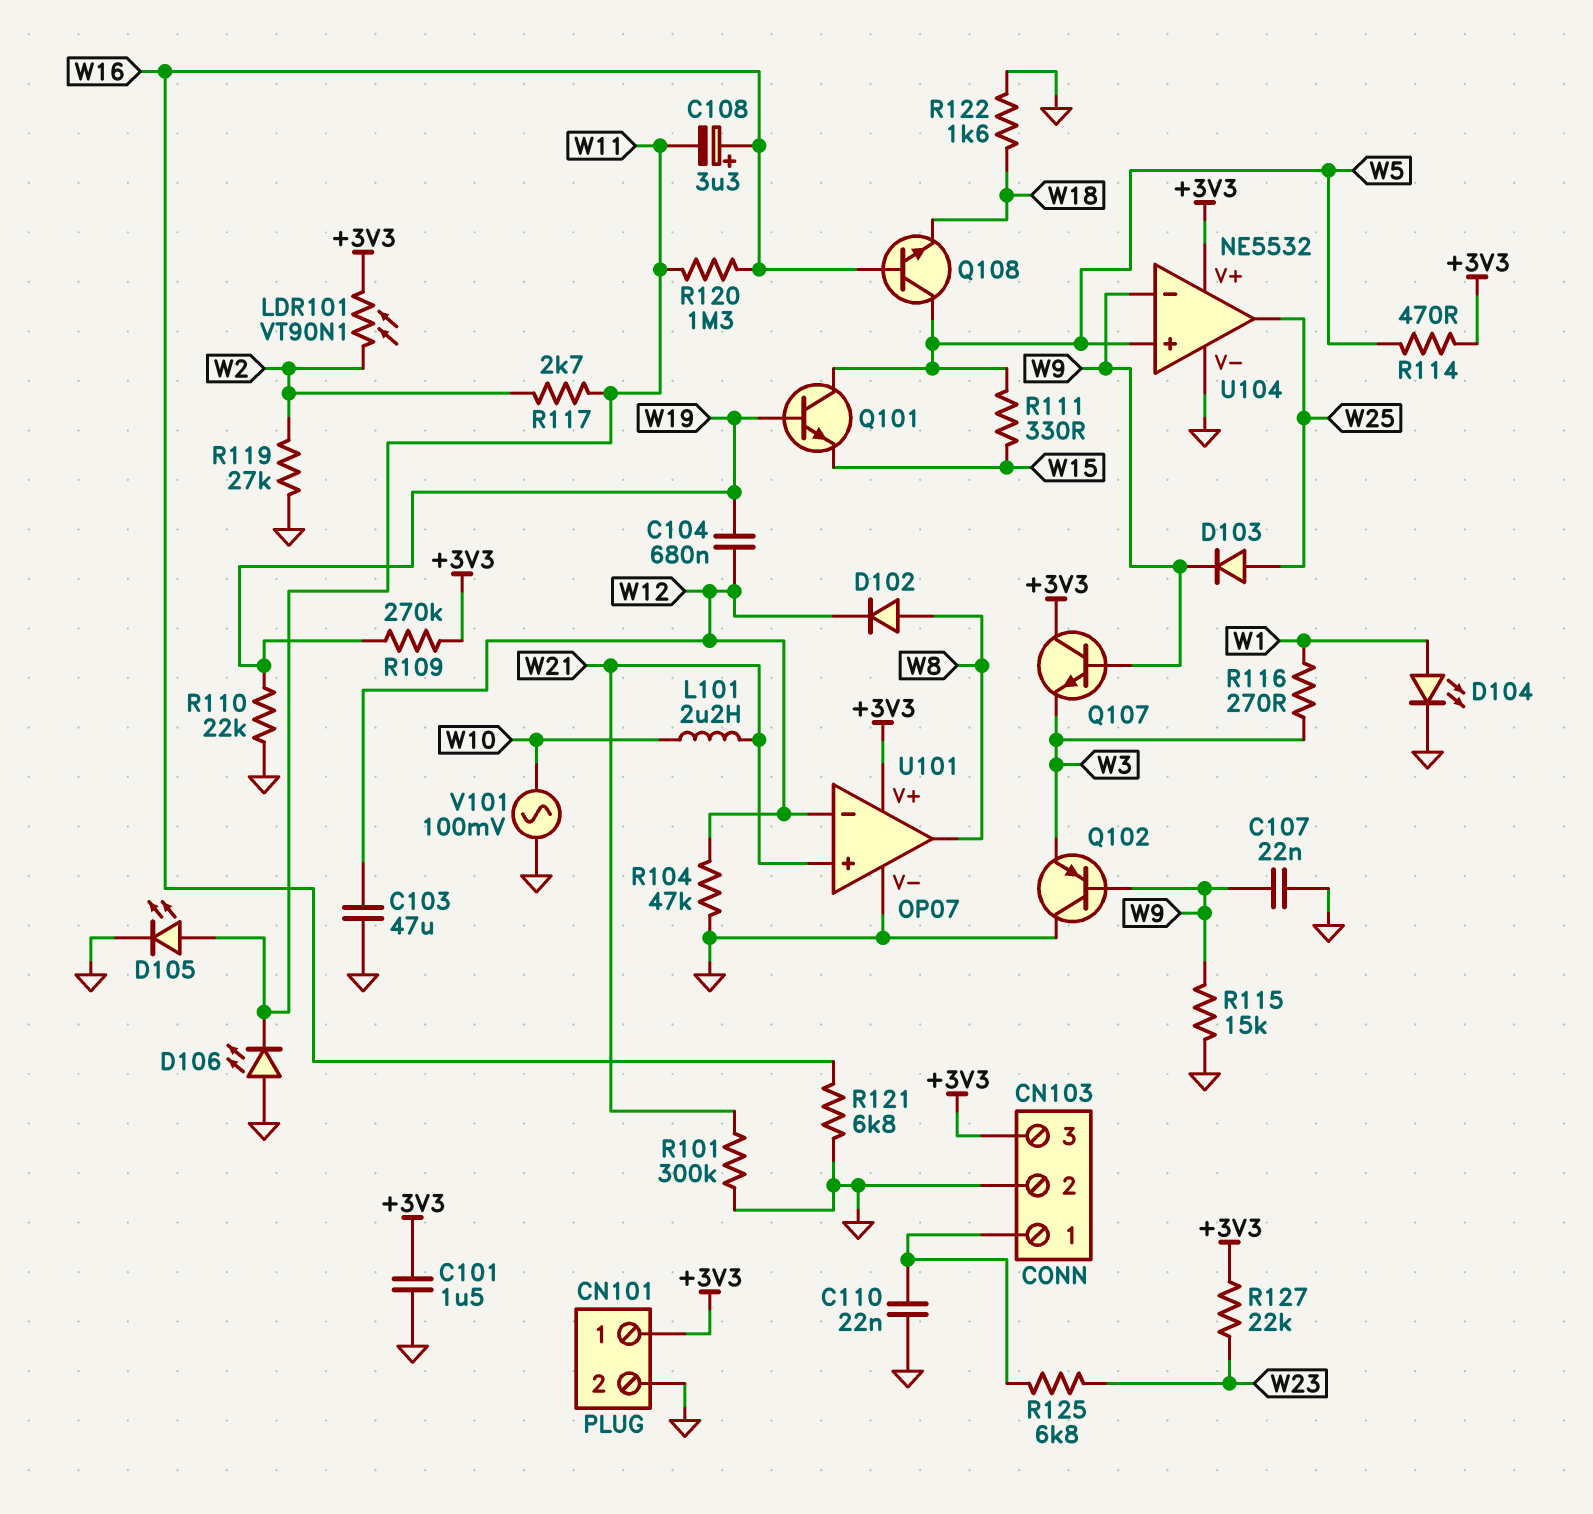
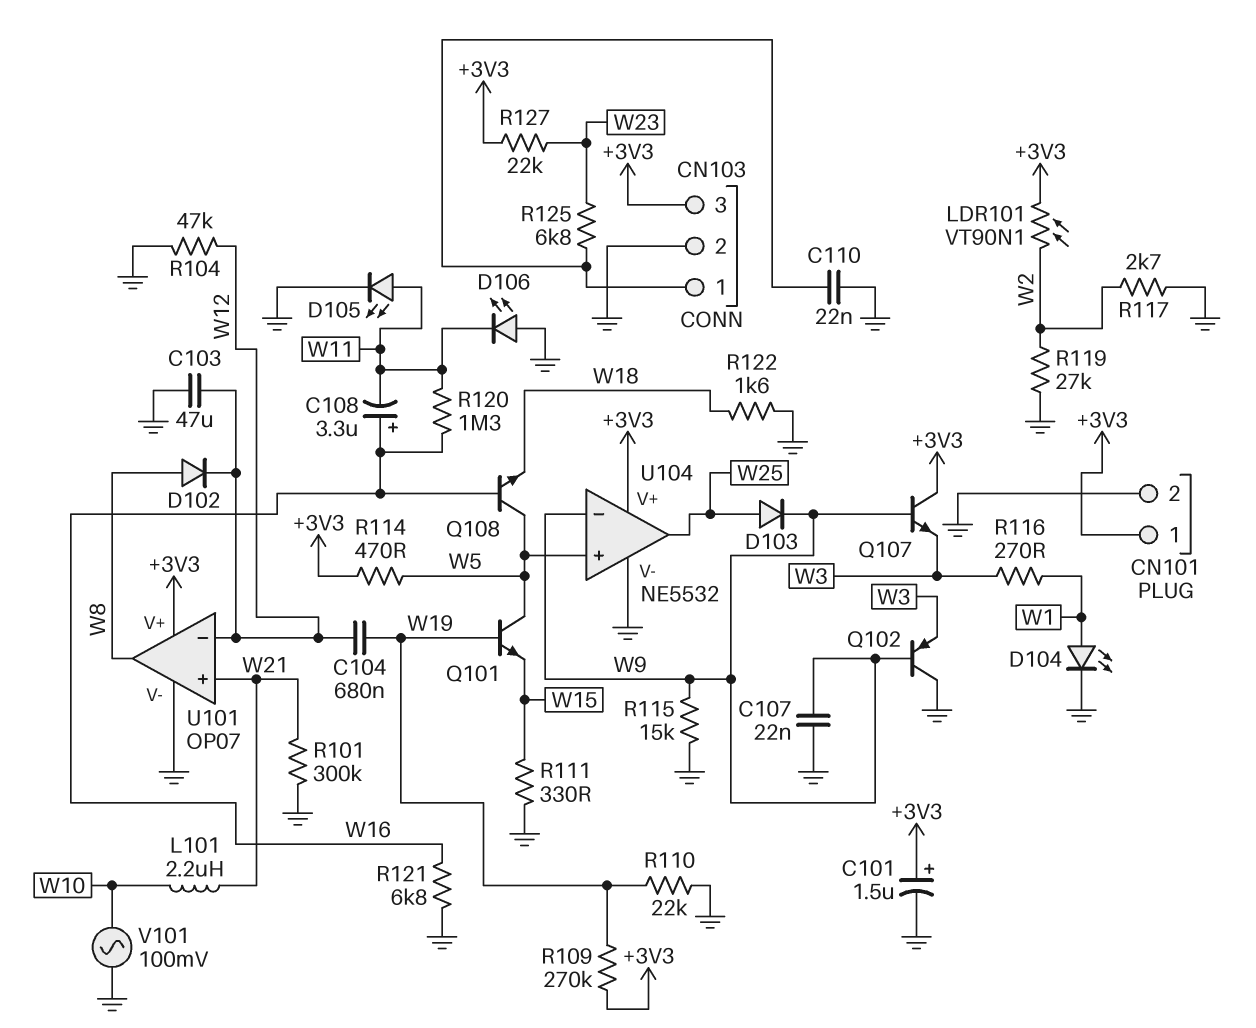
C101: 1.5uF (+3V3, GND) -> 1.5uF (plus +3V3, minus GND)
R111: 330 (W5, W15) -> 330 (GND, W15)
R117: 2.7k (W2, W11) -> 2.7k (GND, W2)

